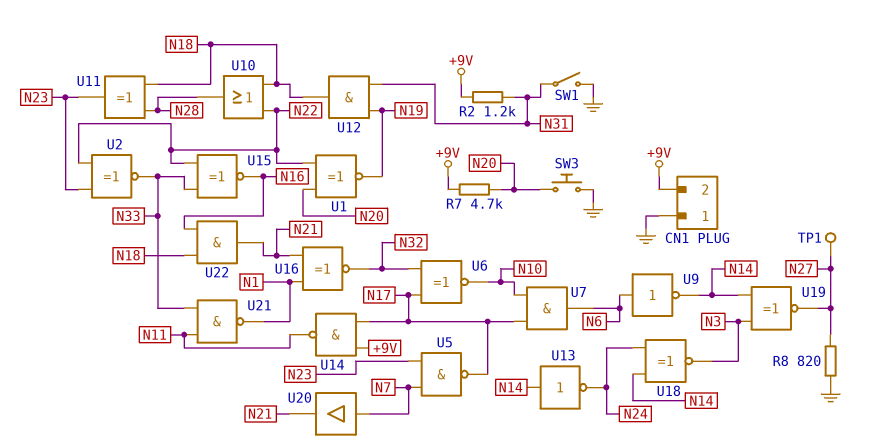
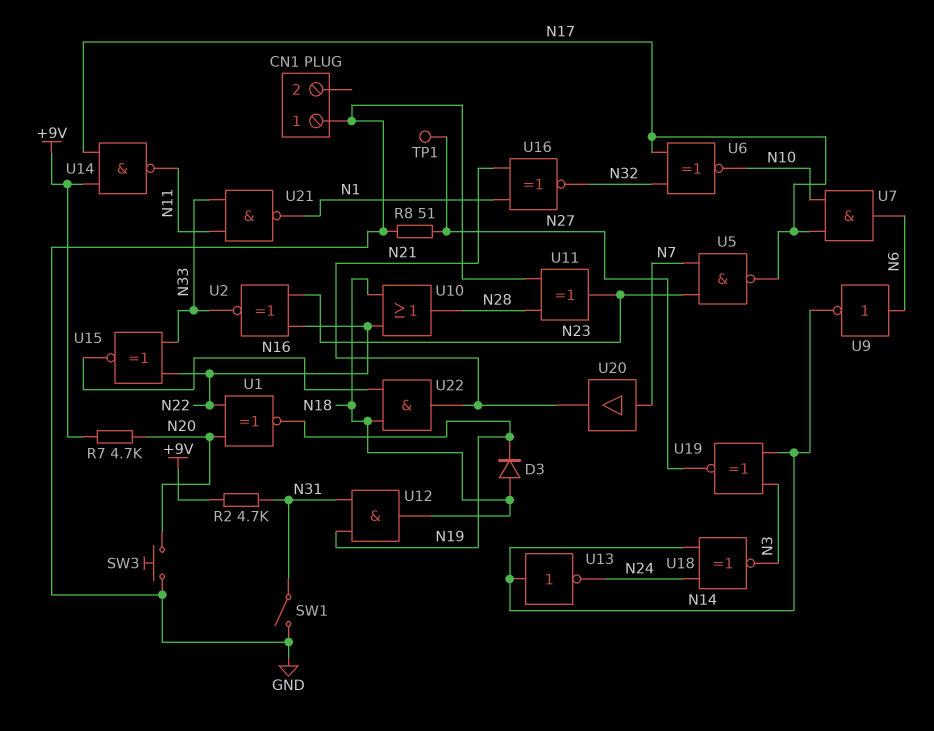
CN1 pin 2: +9V -> none
D3: none -> diode (A N18, K N19)
R2: 1.2k (+9V, N31) -> 4.7k (+9V, N31)
R8: 820 (GND, N27) -> 51 (GND, N27)
U11: XOR (in N18, in N28, out N23) -> XOR (in GND, in N28, out N23)

